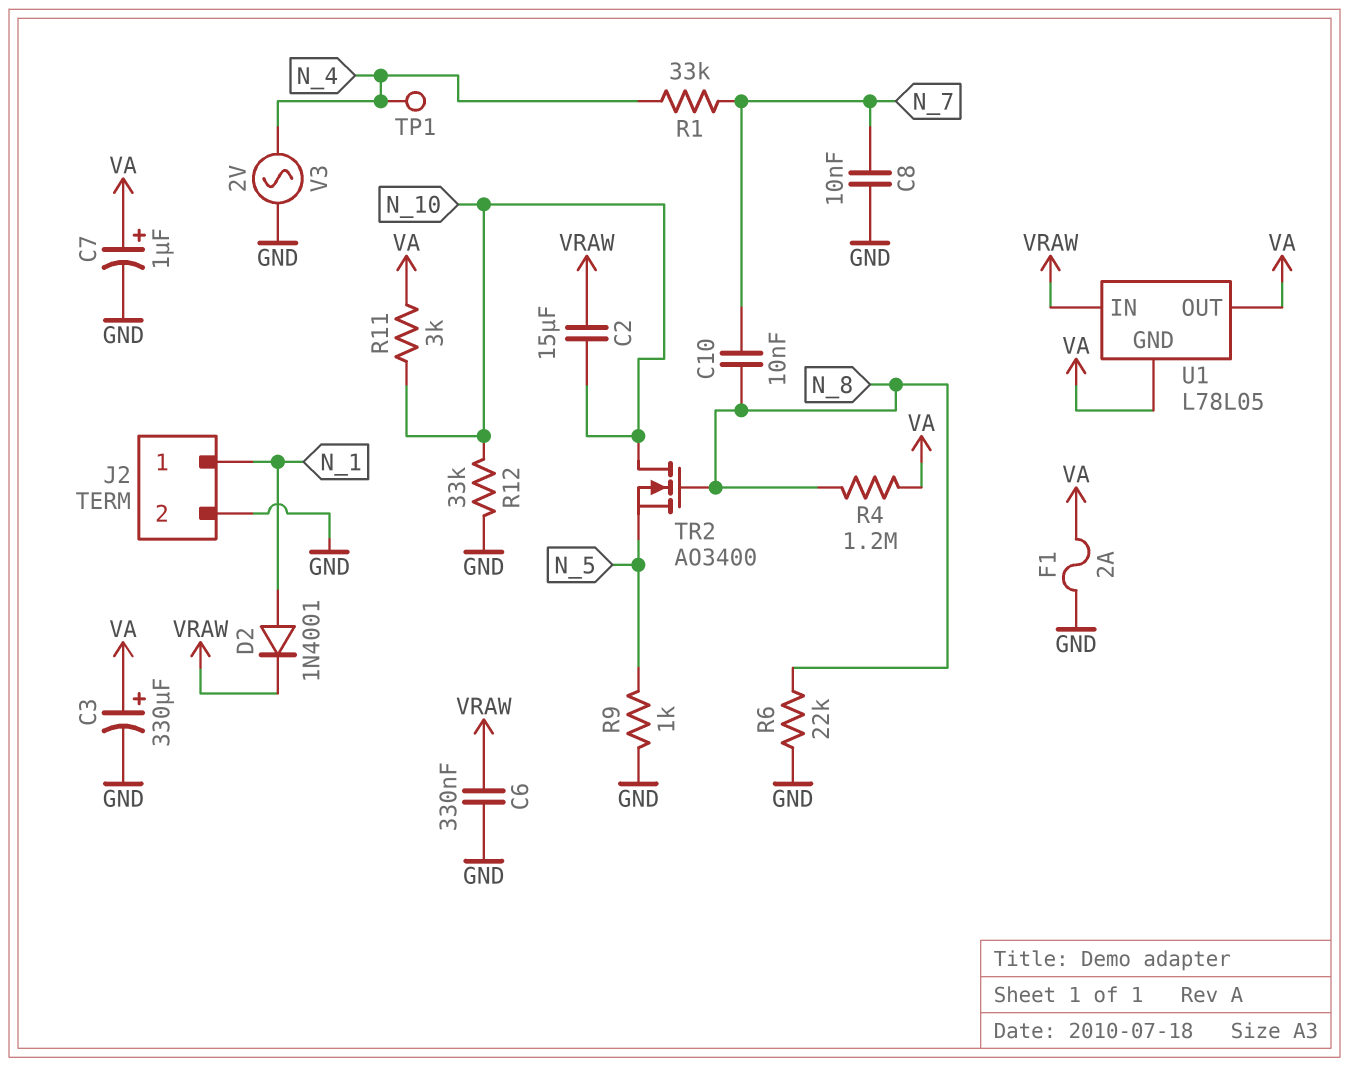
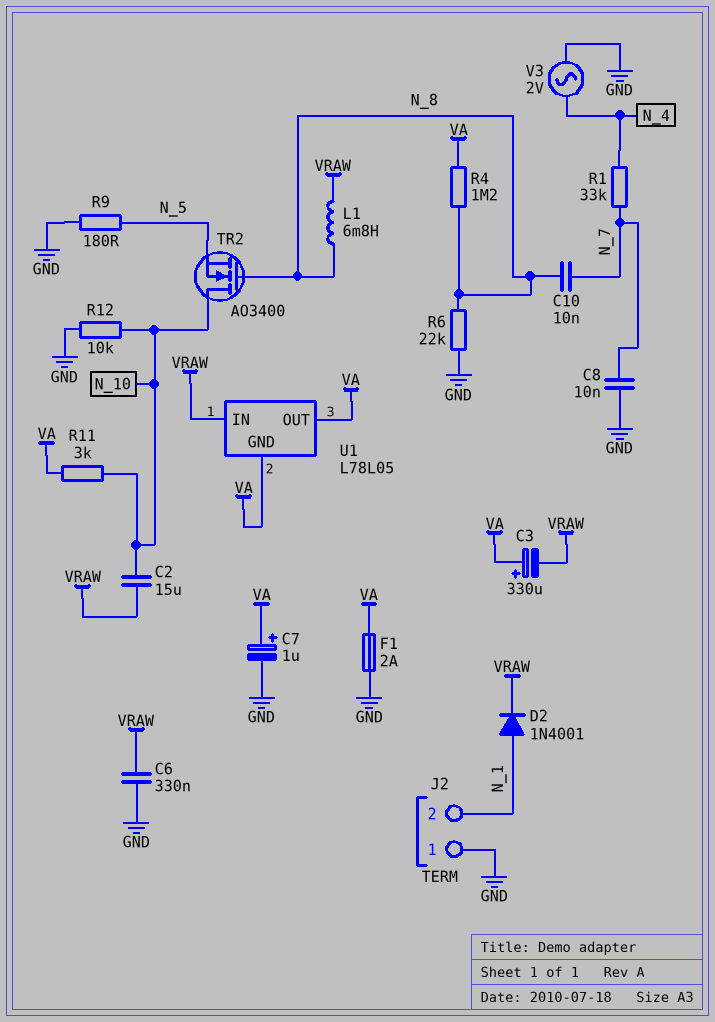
C3: 330uF (plus VA, minus GND) -> 330uF (plus VA, minus VRAW)
J2 pin 1: N_1 -> GND
J2 pin 2: GND -> N_1
L1: none -> 6.8mH (N_8, VRAW)
R9: 1k (GND, N_5) -> 180 (GND, N_5)
R12: 33k (GND, N_10) -> 10k (GND, N_10)
TP1: test point (N_4) -> none

